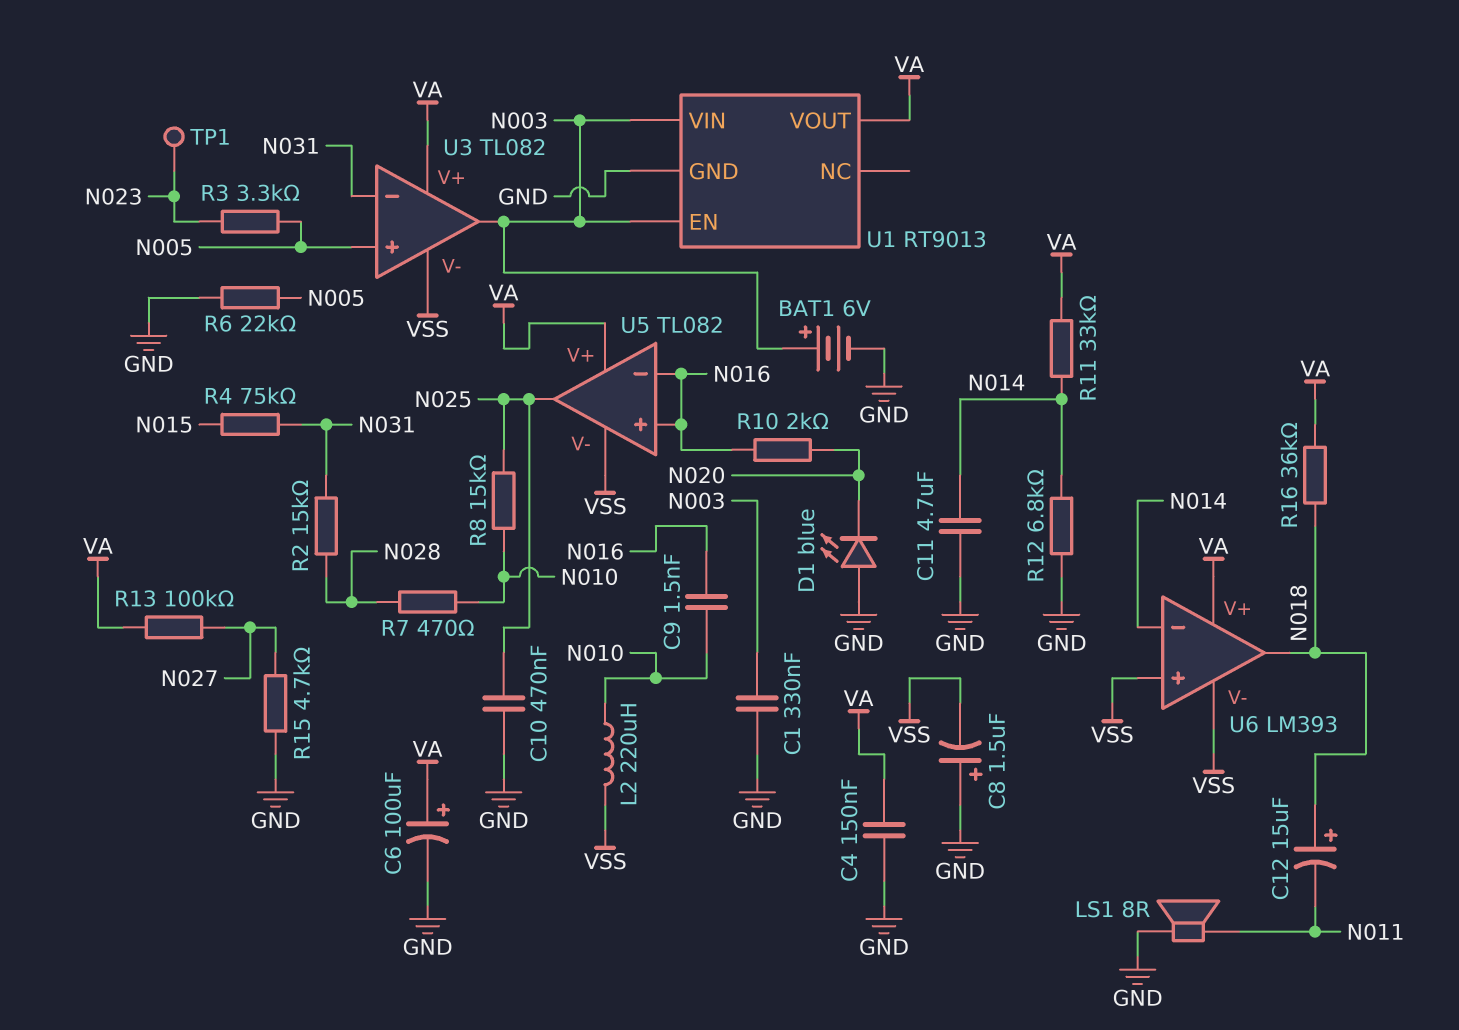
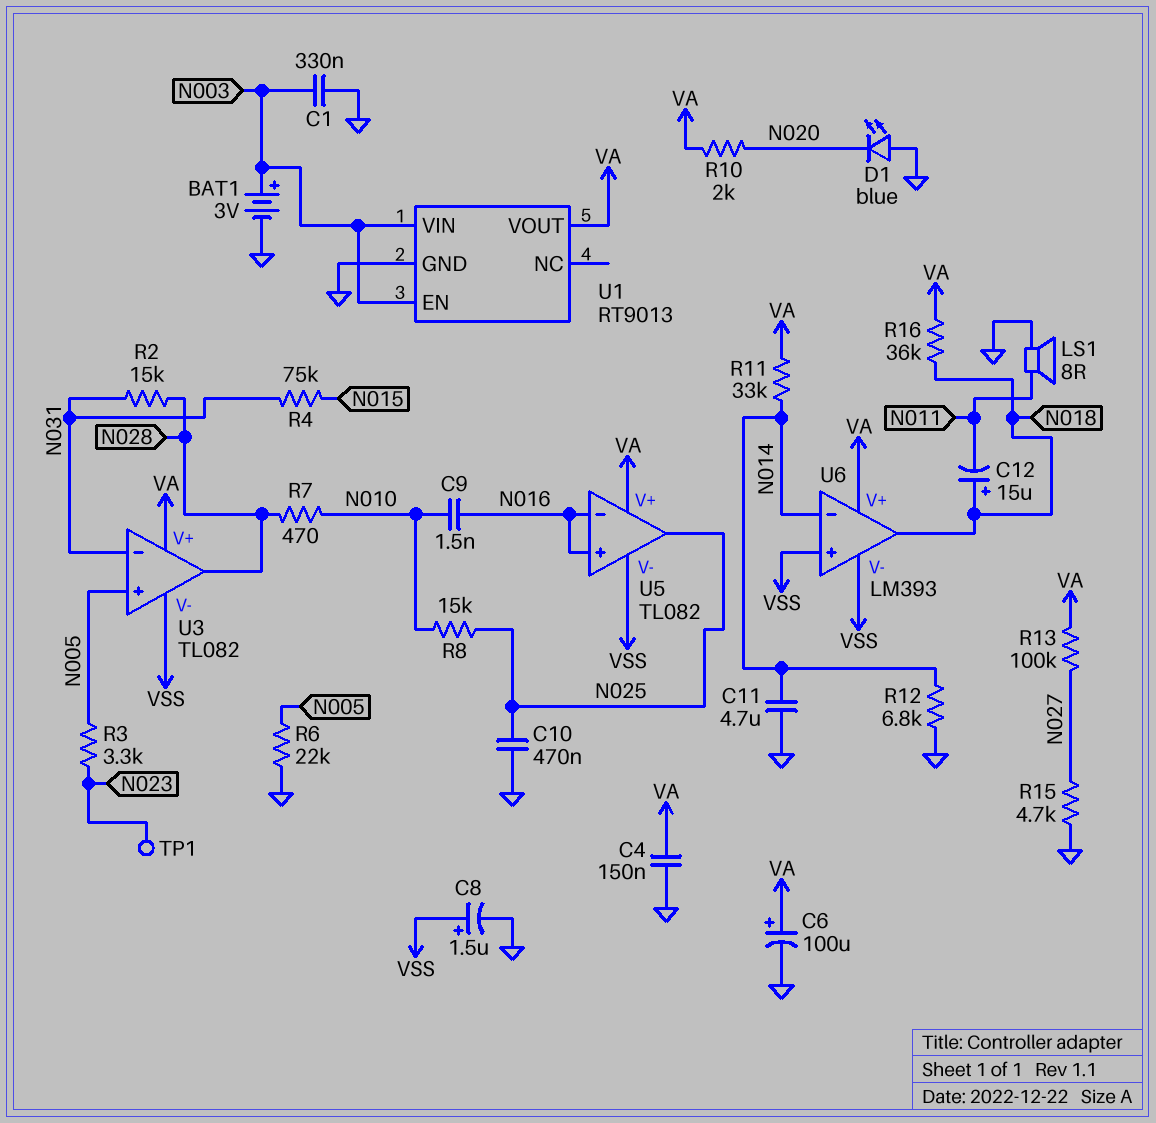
BAT1: 6V (plus N003, minus GND) -> 3V (plus N003, minus GND)
C8: 1.5uF (plus GND, minus VSS) -> 1.5uF (plus VSS, minus GND)
L2: 220uH (N010, VSS) -> none
R10: 2k (N016, N020) -> 2k (N020, VA)
U3 pin out: N003 -> N028

